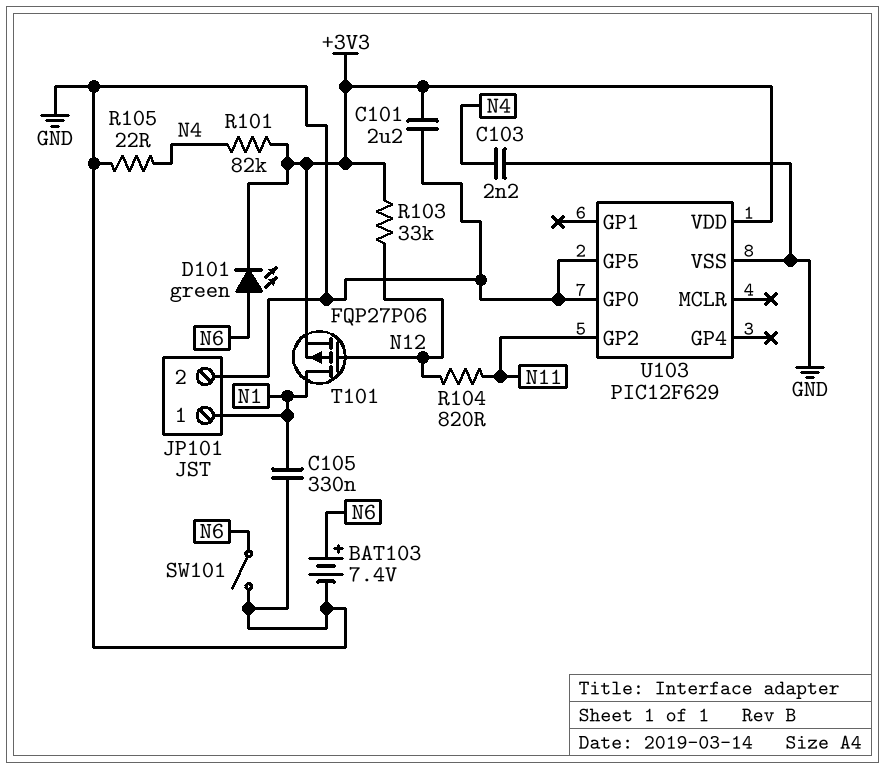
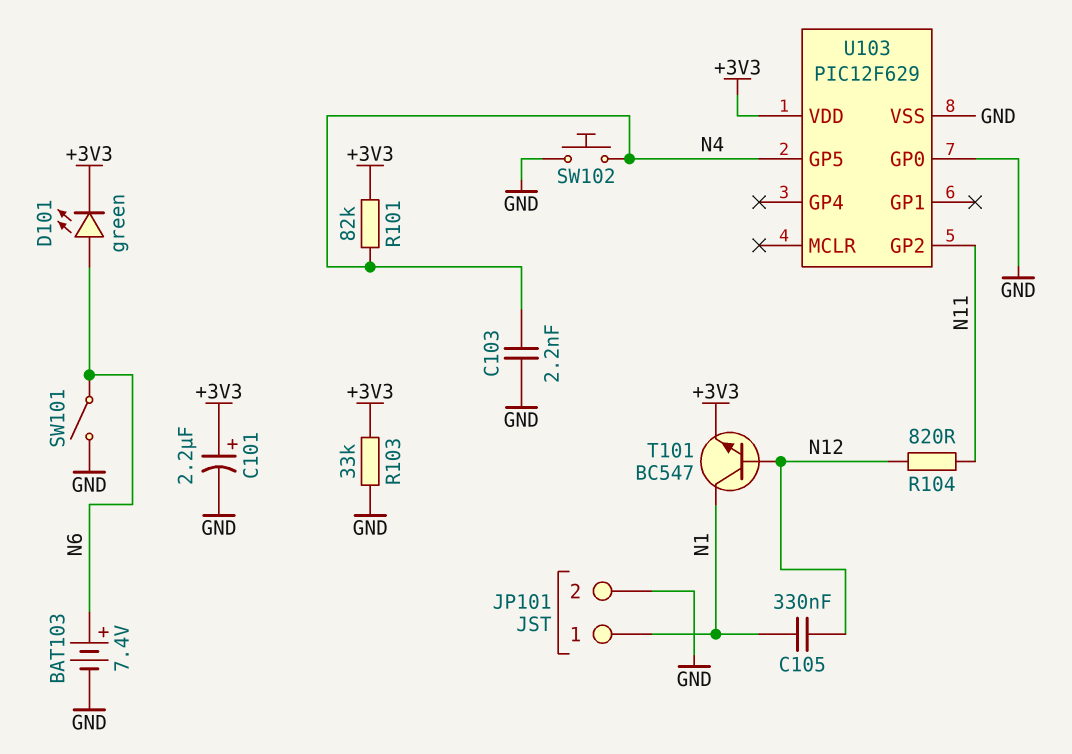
C101: 2.2uF (+3V3, GND) -> 2.2uF (plus +3V3, minus GND)
C105: 330nF (GND, N1) -> 330nF (N1, N12)
R103: 33k (+3V3, N12) -> 33k (+3V3, GND)
R105: 22 (GND, N4) -> none
SW102: none -> button (GND, N4)
T101: PMOS FQP27P06 (G N12, D N1, S +3V3) -> NPN BC547 (B N12, C N1, E +3V3)
U103 pin GP5: GND -> N4

